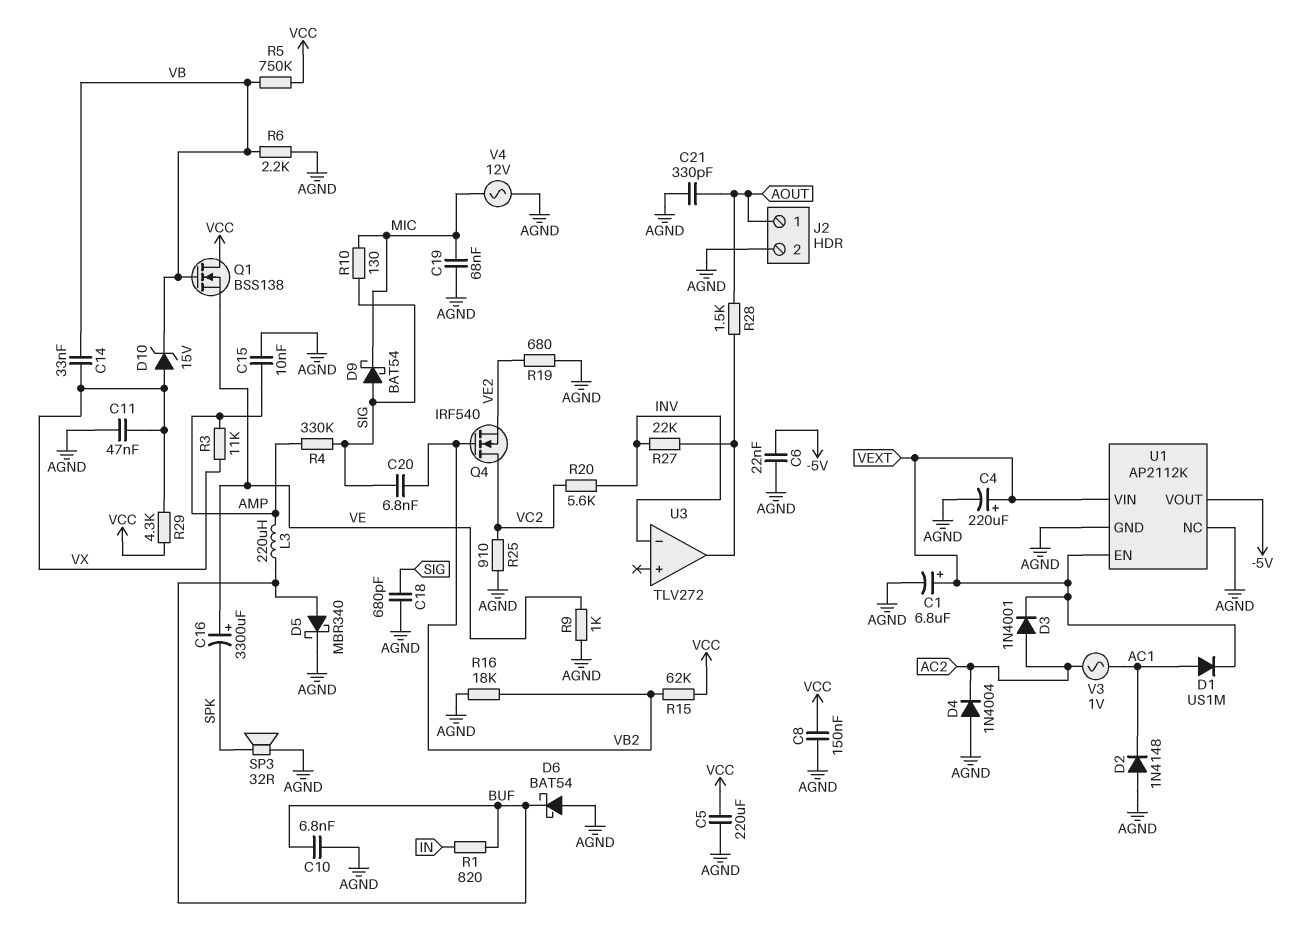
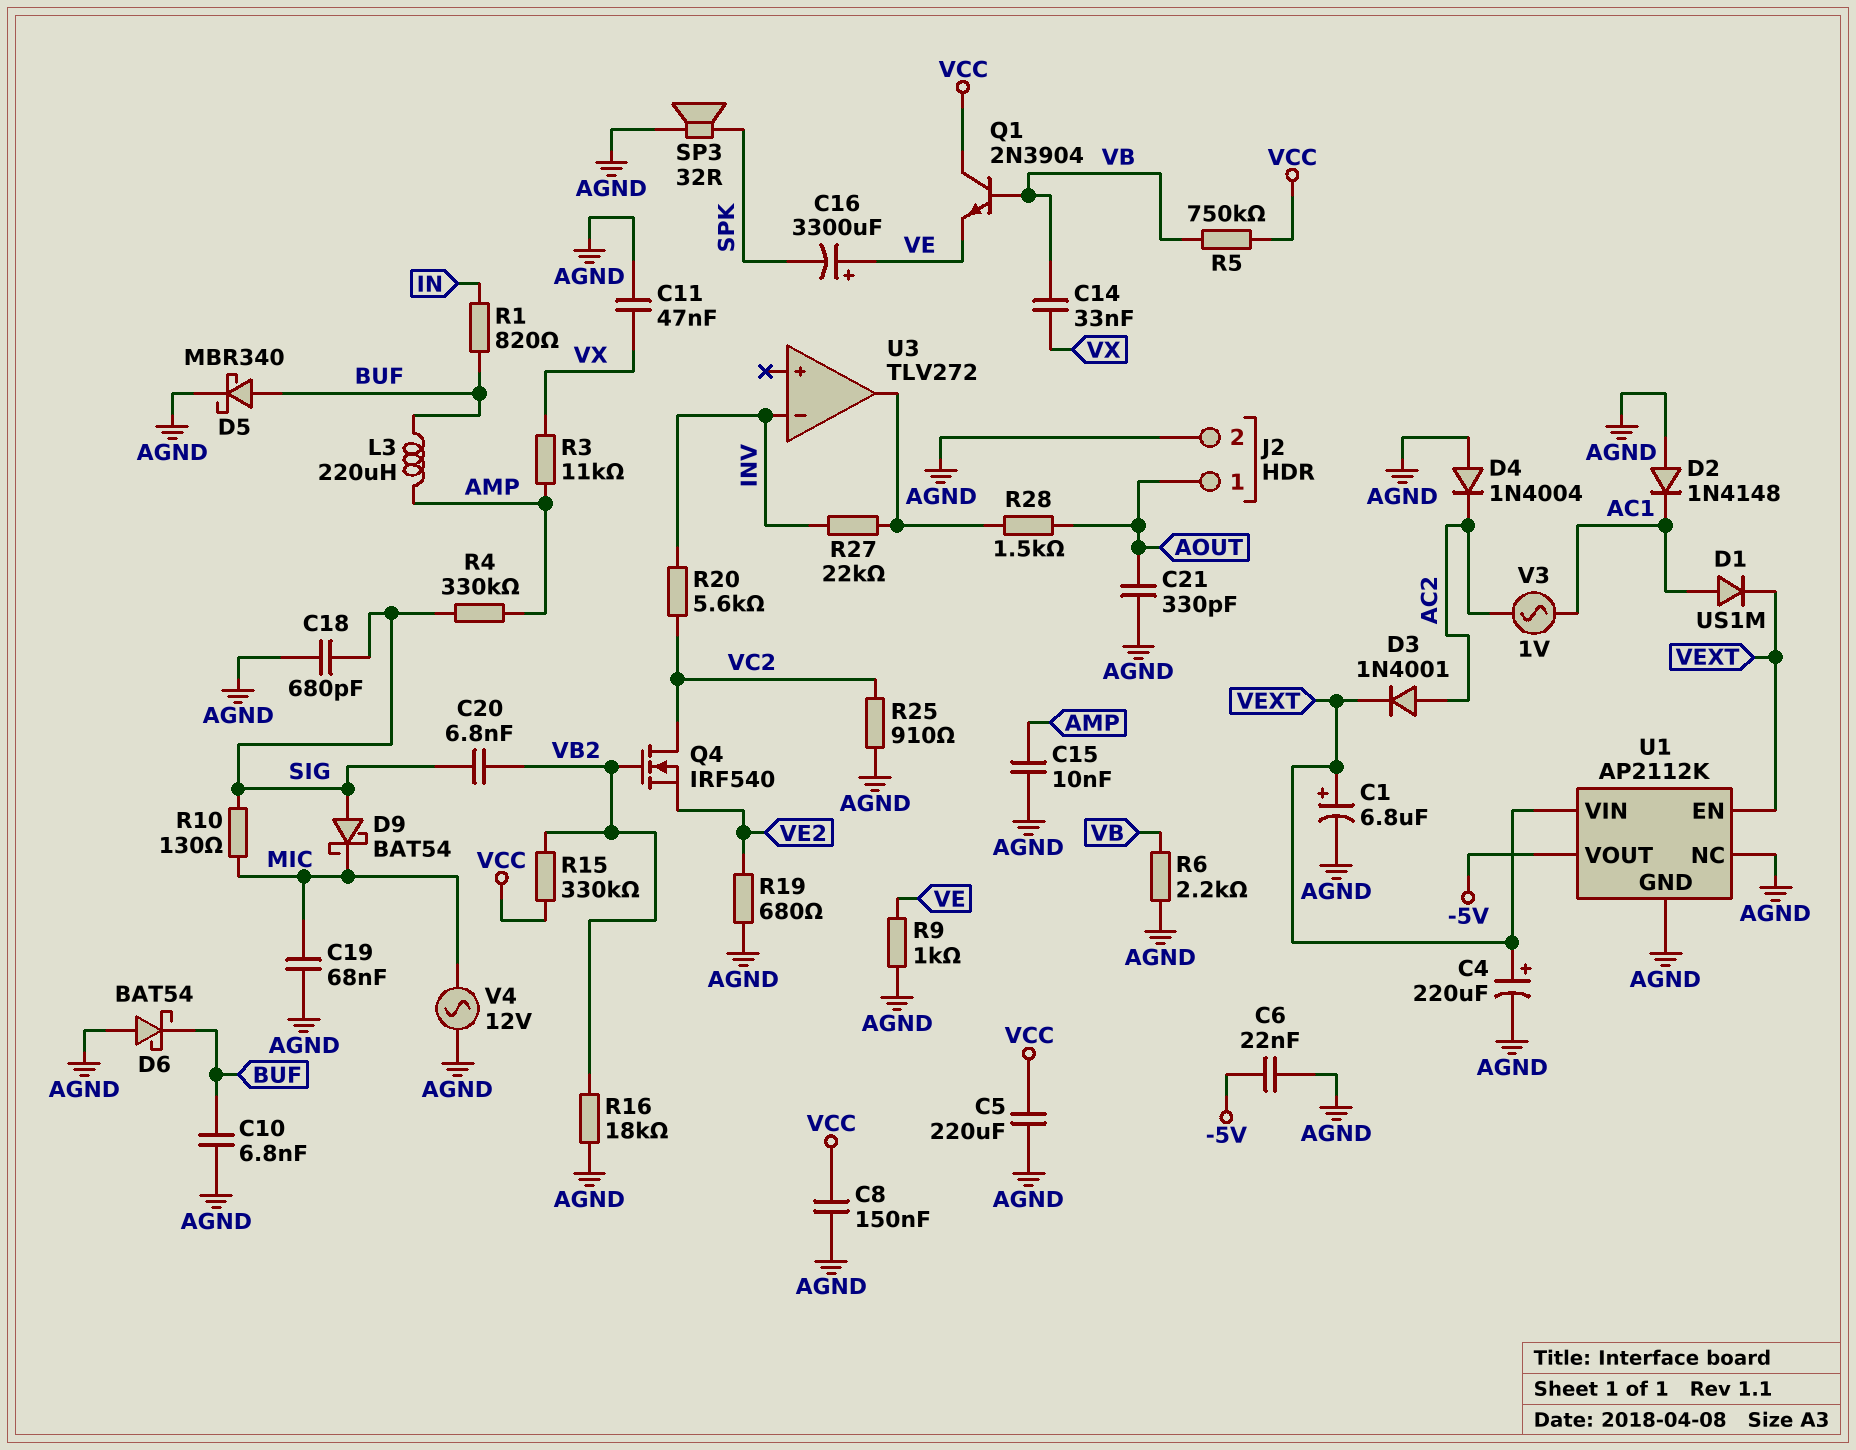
D10: zener 15V (A VX, K VB) -> none
Q1: NMOS BSS138 (G VB, D VCC, S VE) -> NPN 2N3904 (B VB, C VCC, E VE)
R15: 62k (VB2, VCC) -> 330k (VB2, VCC)
R29: 4.3k (VCC, VX) -> none

